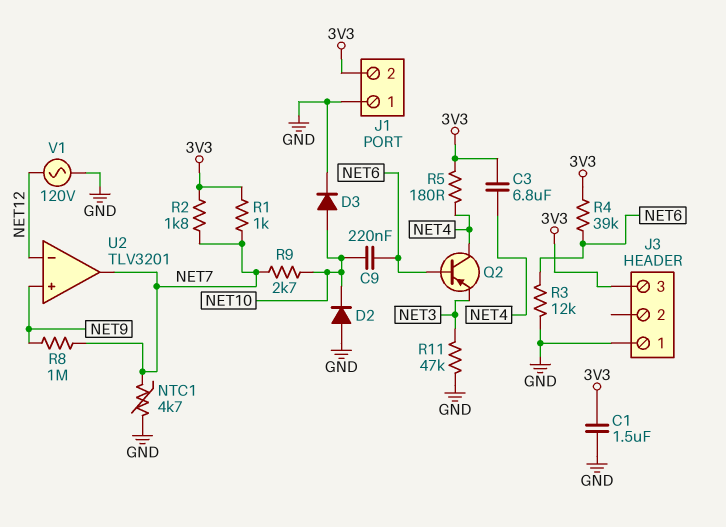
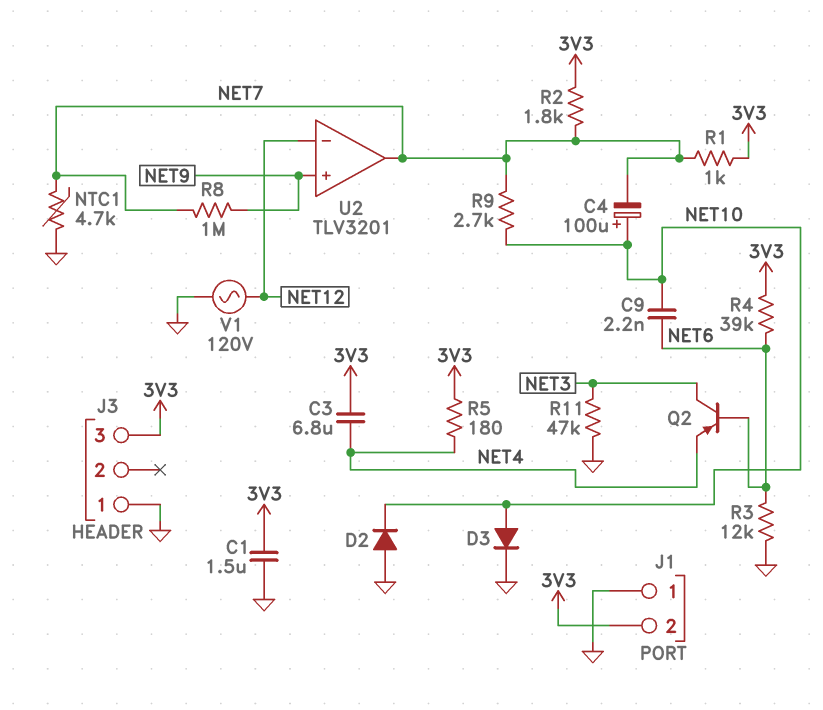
C4: none -> 100uF (plus NET10, minus NET7)
C9: 220nF (NET6, NET10) -> 2.2nF (NET6, NET10)
Q2: PNP (B NET6, C NET4, E NET3) -> PNP (B NET6, C NET3, E NET4)

